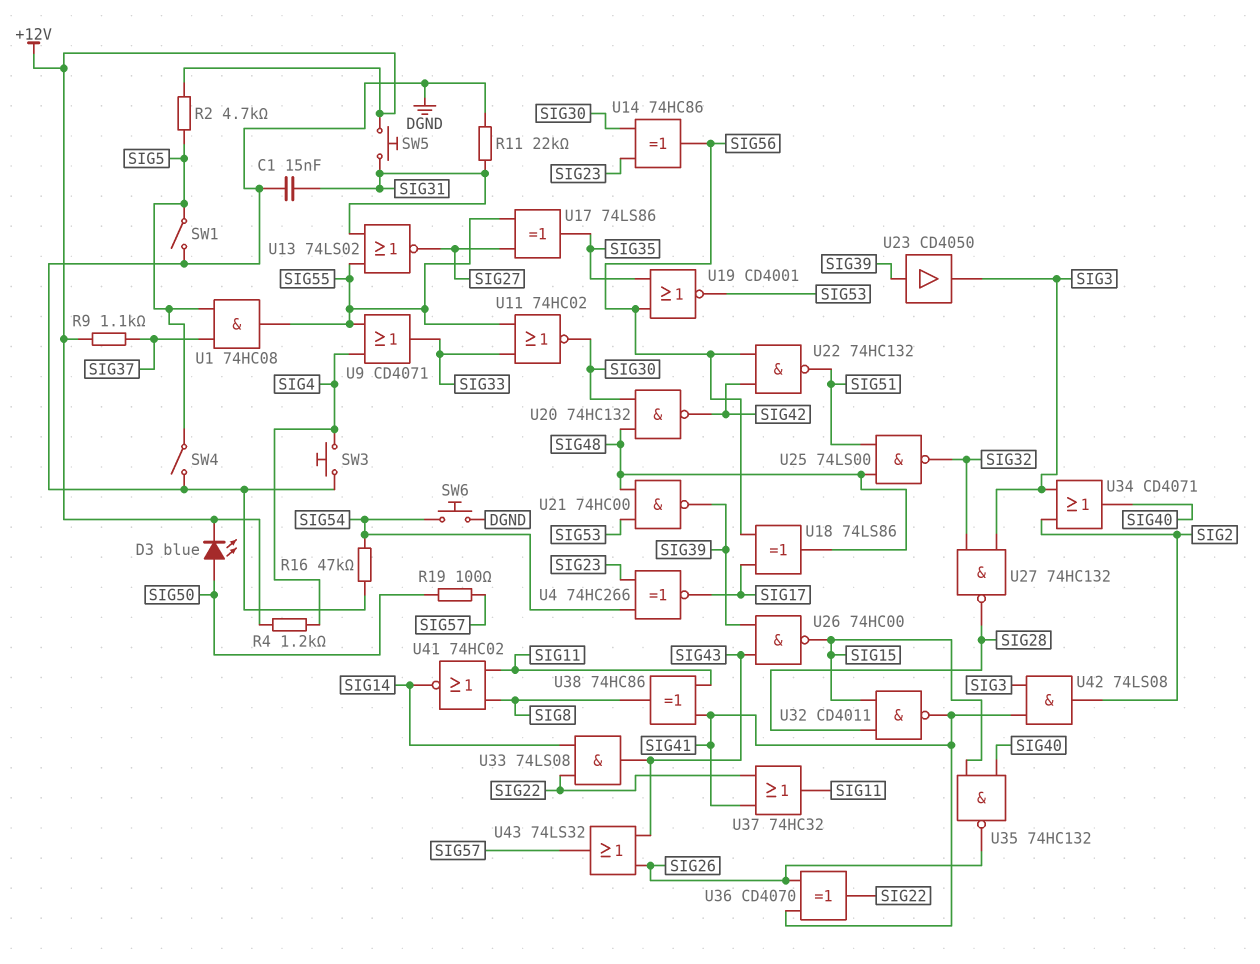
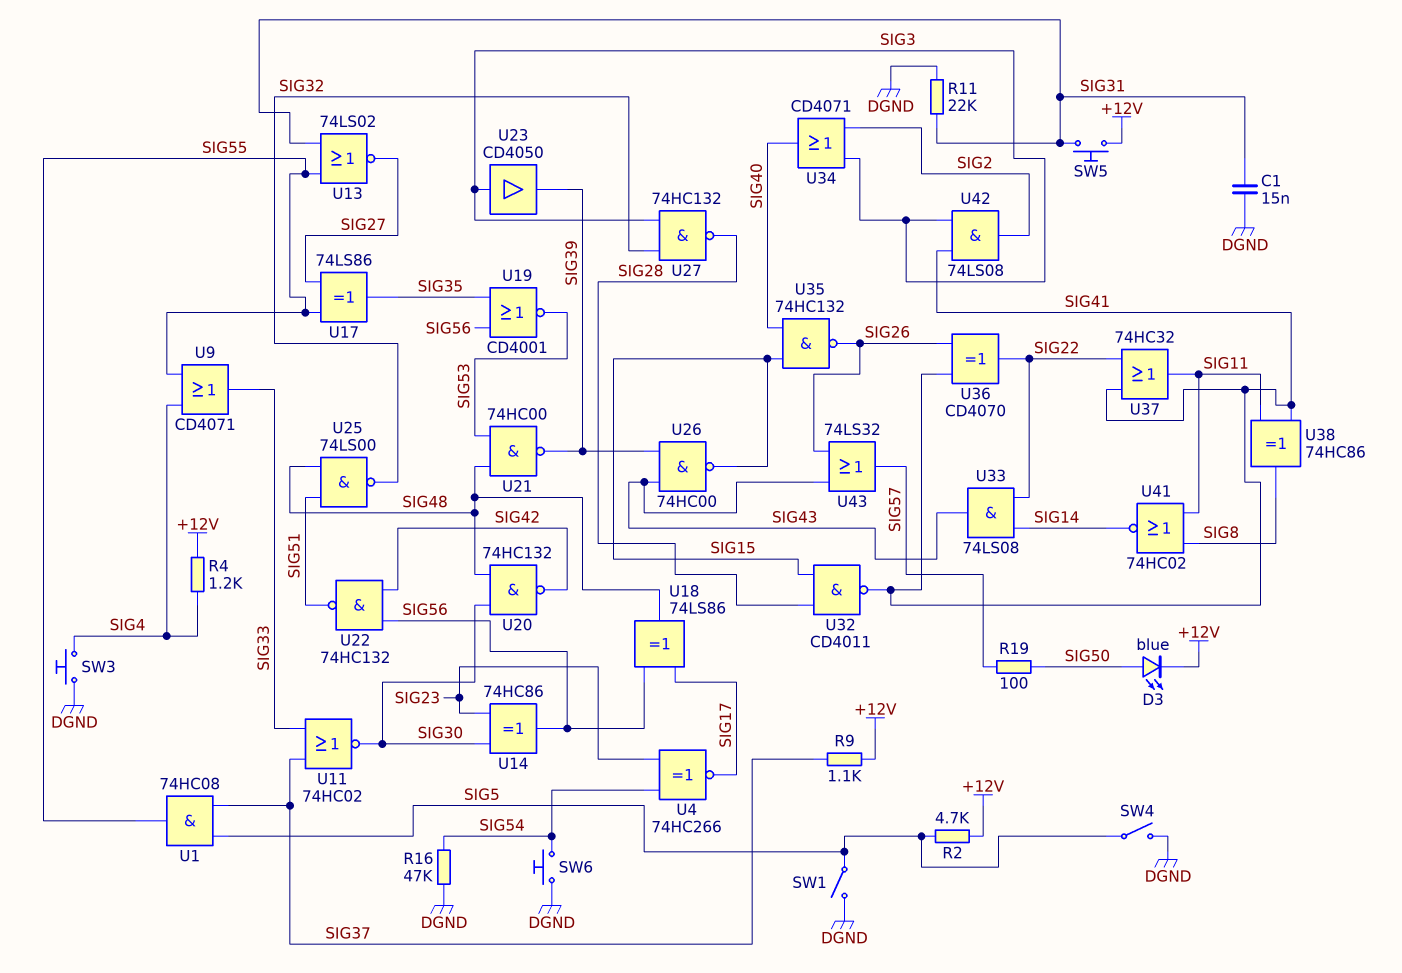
U11: NOR 74HC02 (in SIG33, in SIG55, out SIG30) -> NOR 74HC02 (in SIG33, in SIG37, out SIG30)
U23: buffer CD4050 (in SIG39, out SIG3) -> buffer CD4050 (in SIG3, out SIG39)

